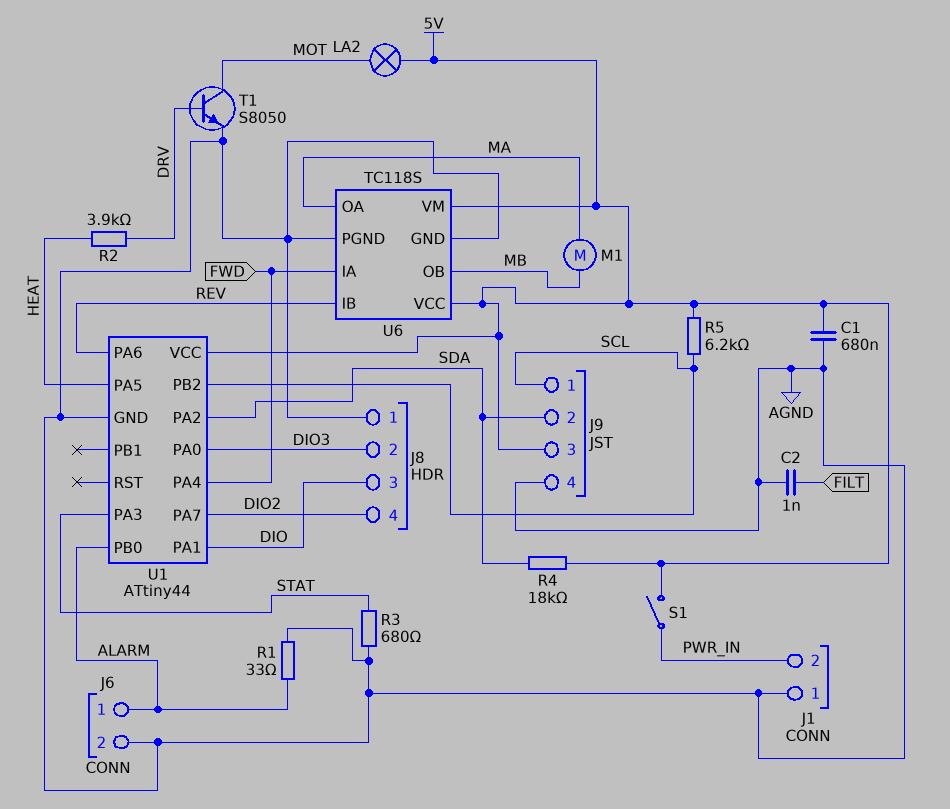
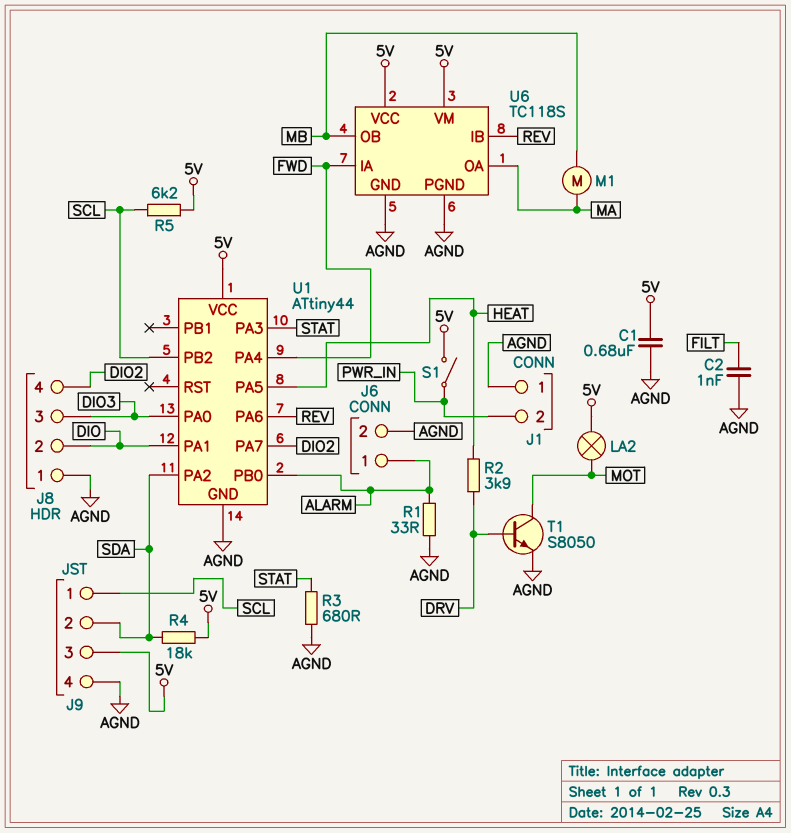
J8 pin 2: DIO3 -> DIO
J8 pin 3: DIO -> DIO3

